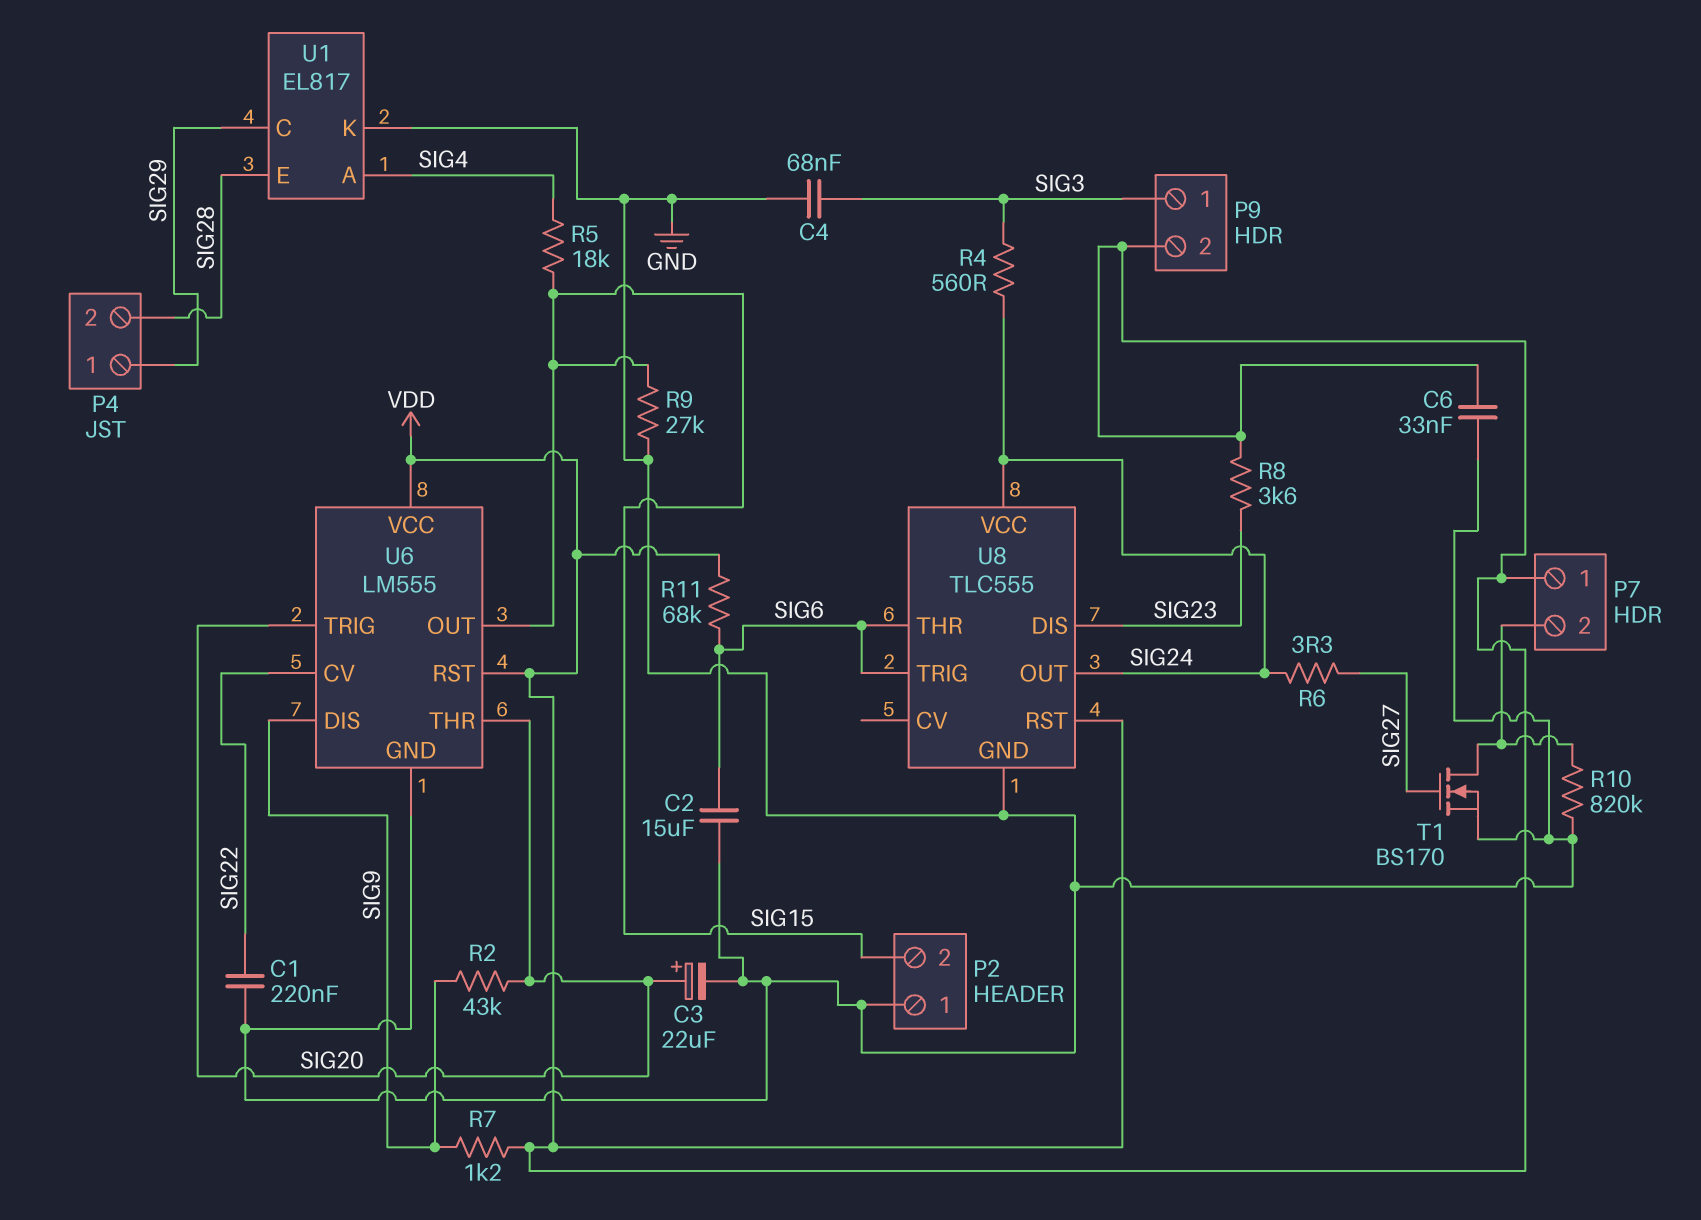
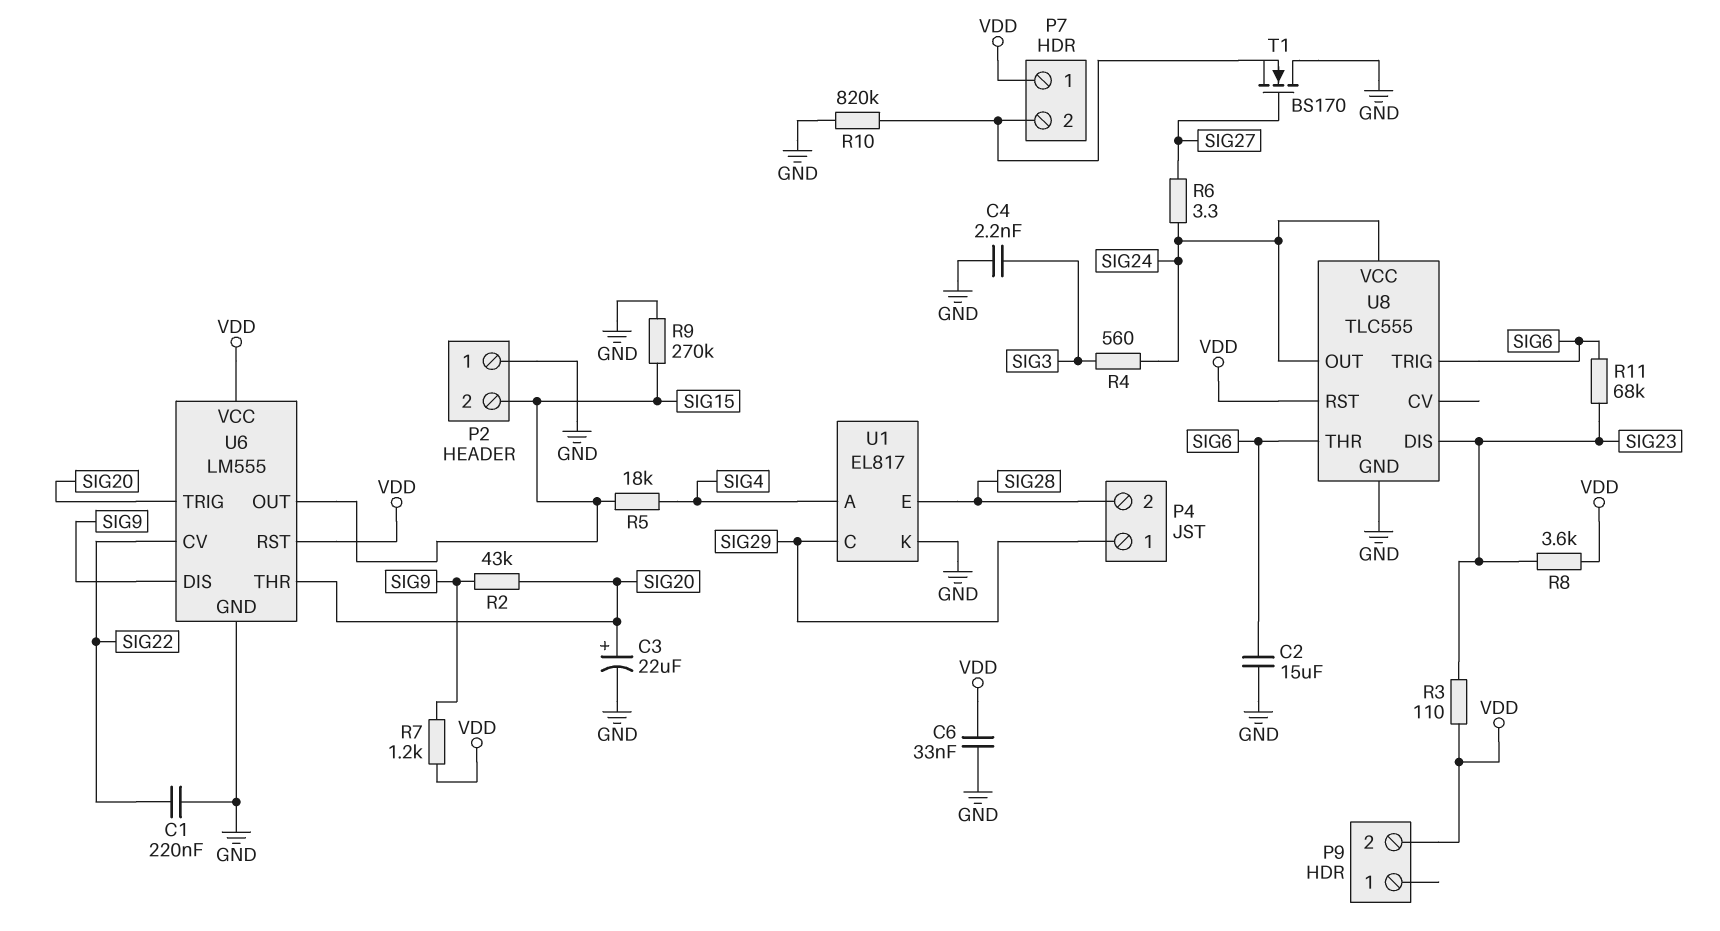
C4: 68nF (GND, SIG3) -> 2.2nF (GND, SIG3)
P9 pin 1: SIG3 -> none
R3: none -> 110 (SIG23, VDD)
R9: 27k (GND, SIG15) -> 270k (GND, SIG15)
R11: 68k (SIG6, VDD) -> 68k (SIG6, SIG23)
T1: NMOS BS170 (G SIG27, D P7/2, S GND) -> NMOS BS170 (G SIG27, D GND, S P7/2)

